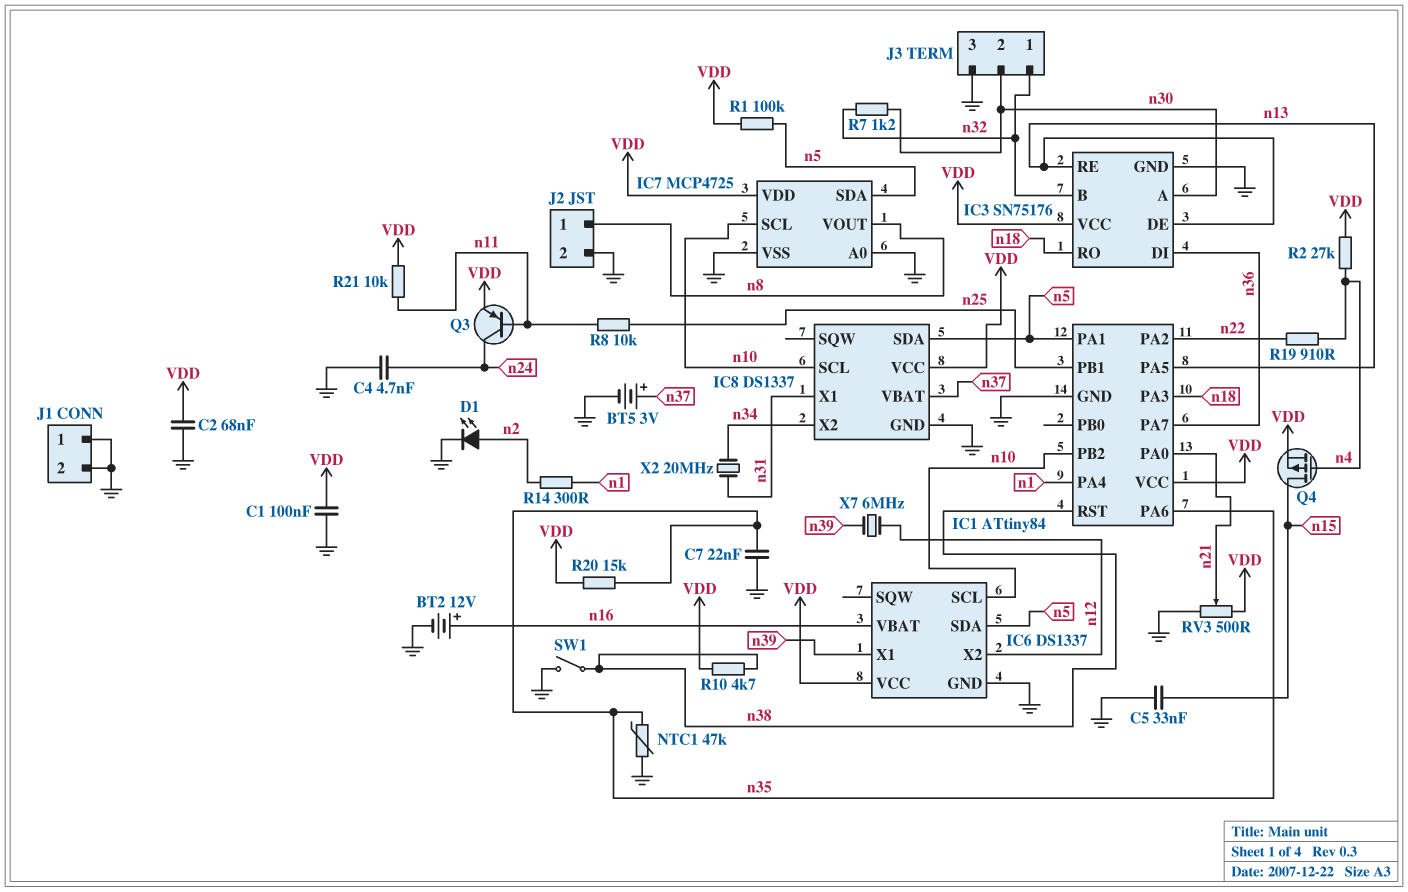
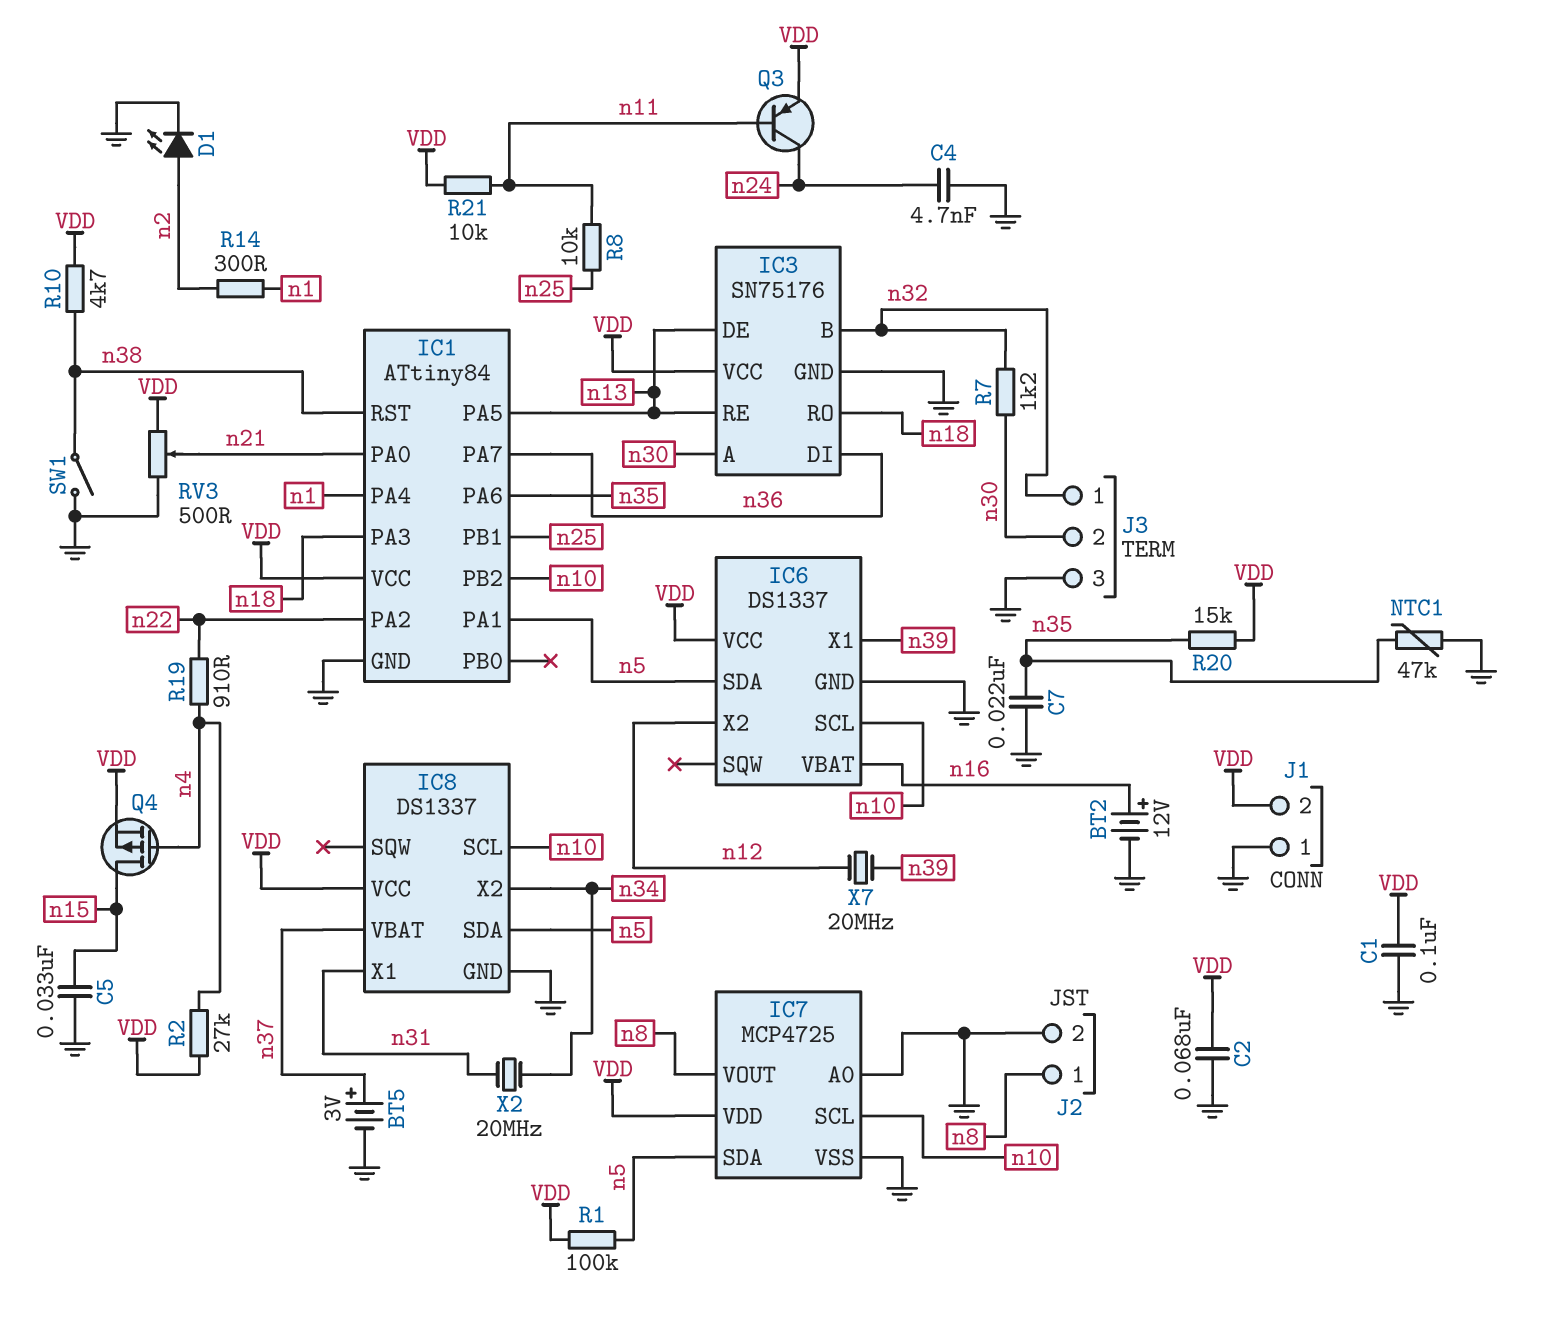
J1 pin 2: GND -> VDD
X7: 6MHz (n12, n39) -> 20MHz (n12, n39)

